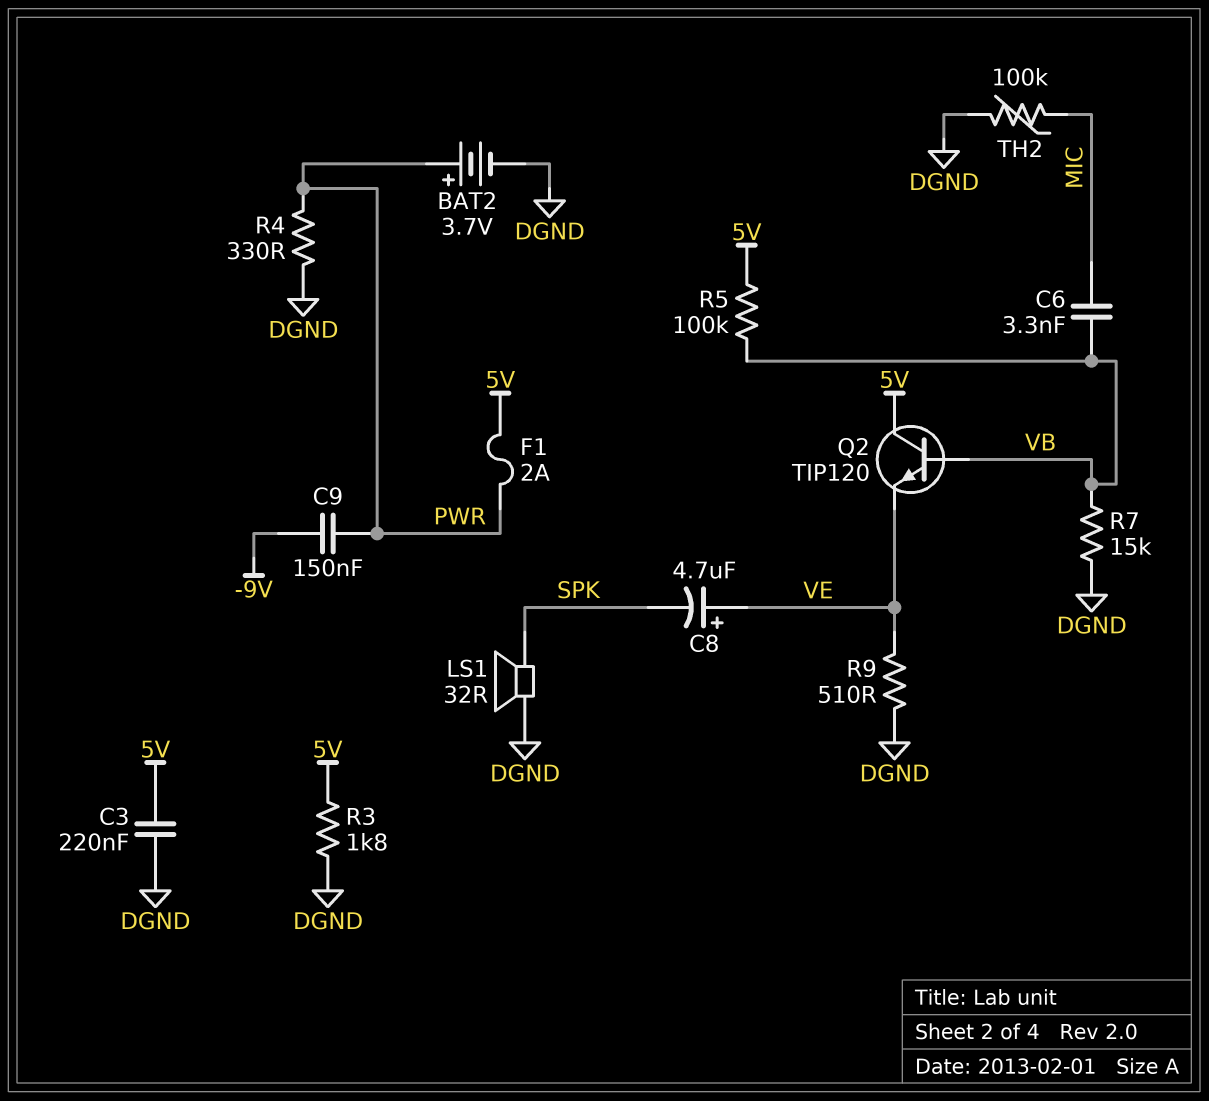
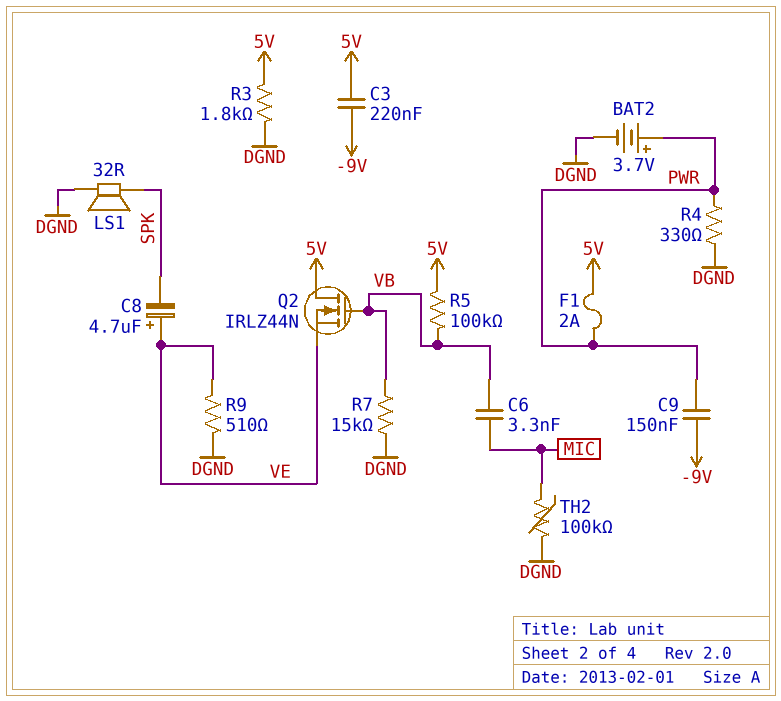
C3: 220nF (5V, DGND) -> 220nF (-9V, 5V)
Q2: NPN TIP120 (B VB, C 5V, E VE) -> NMOS IRLZ44N (G VB, D 5V, S VE)

